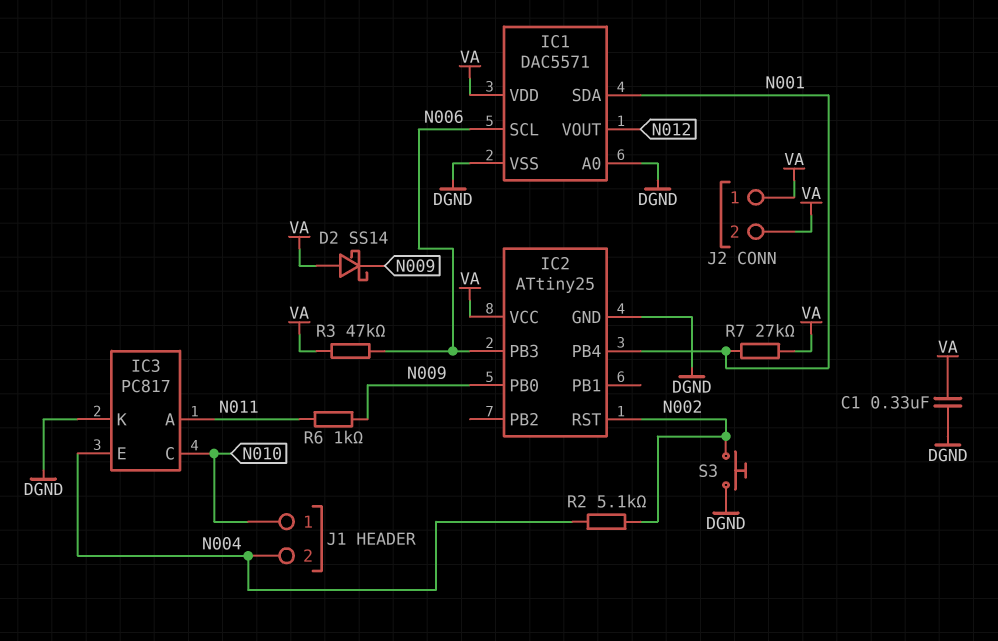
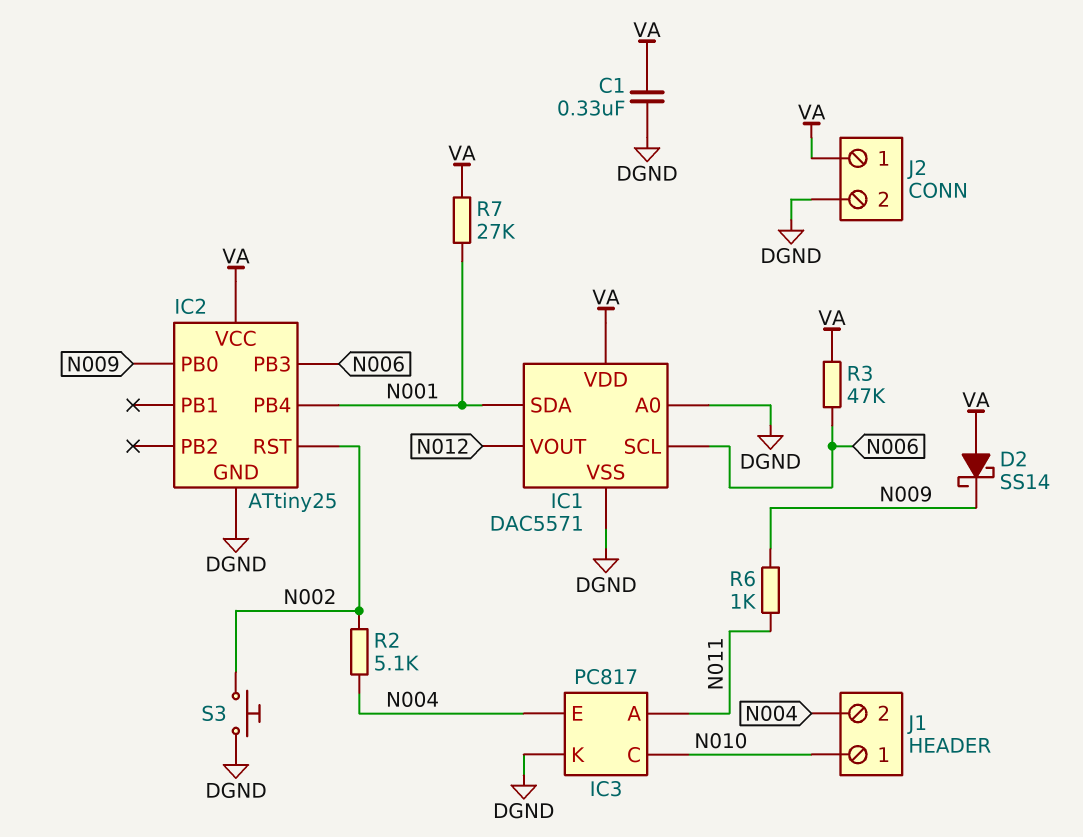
J2 pin 2: VA -> DGND

